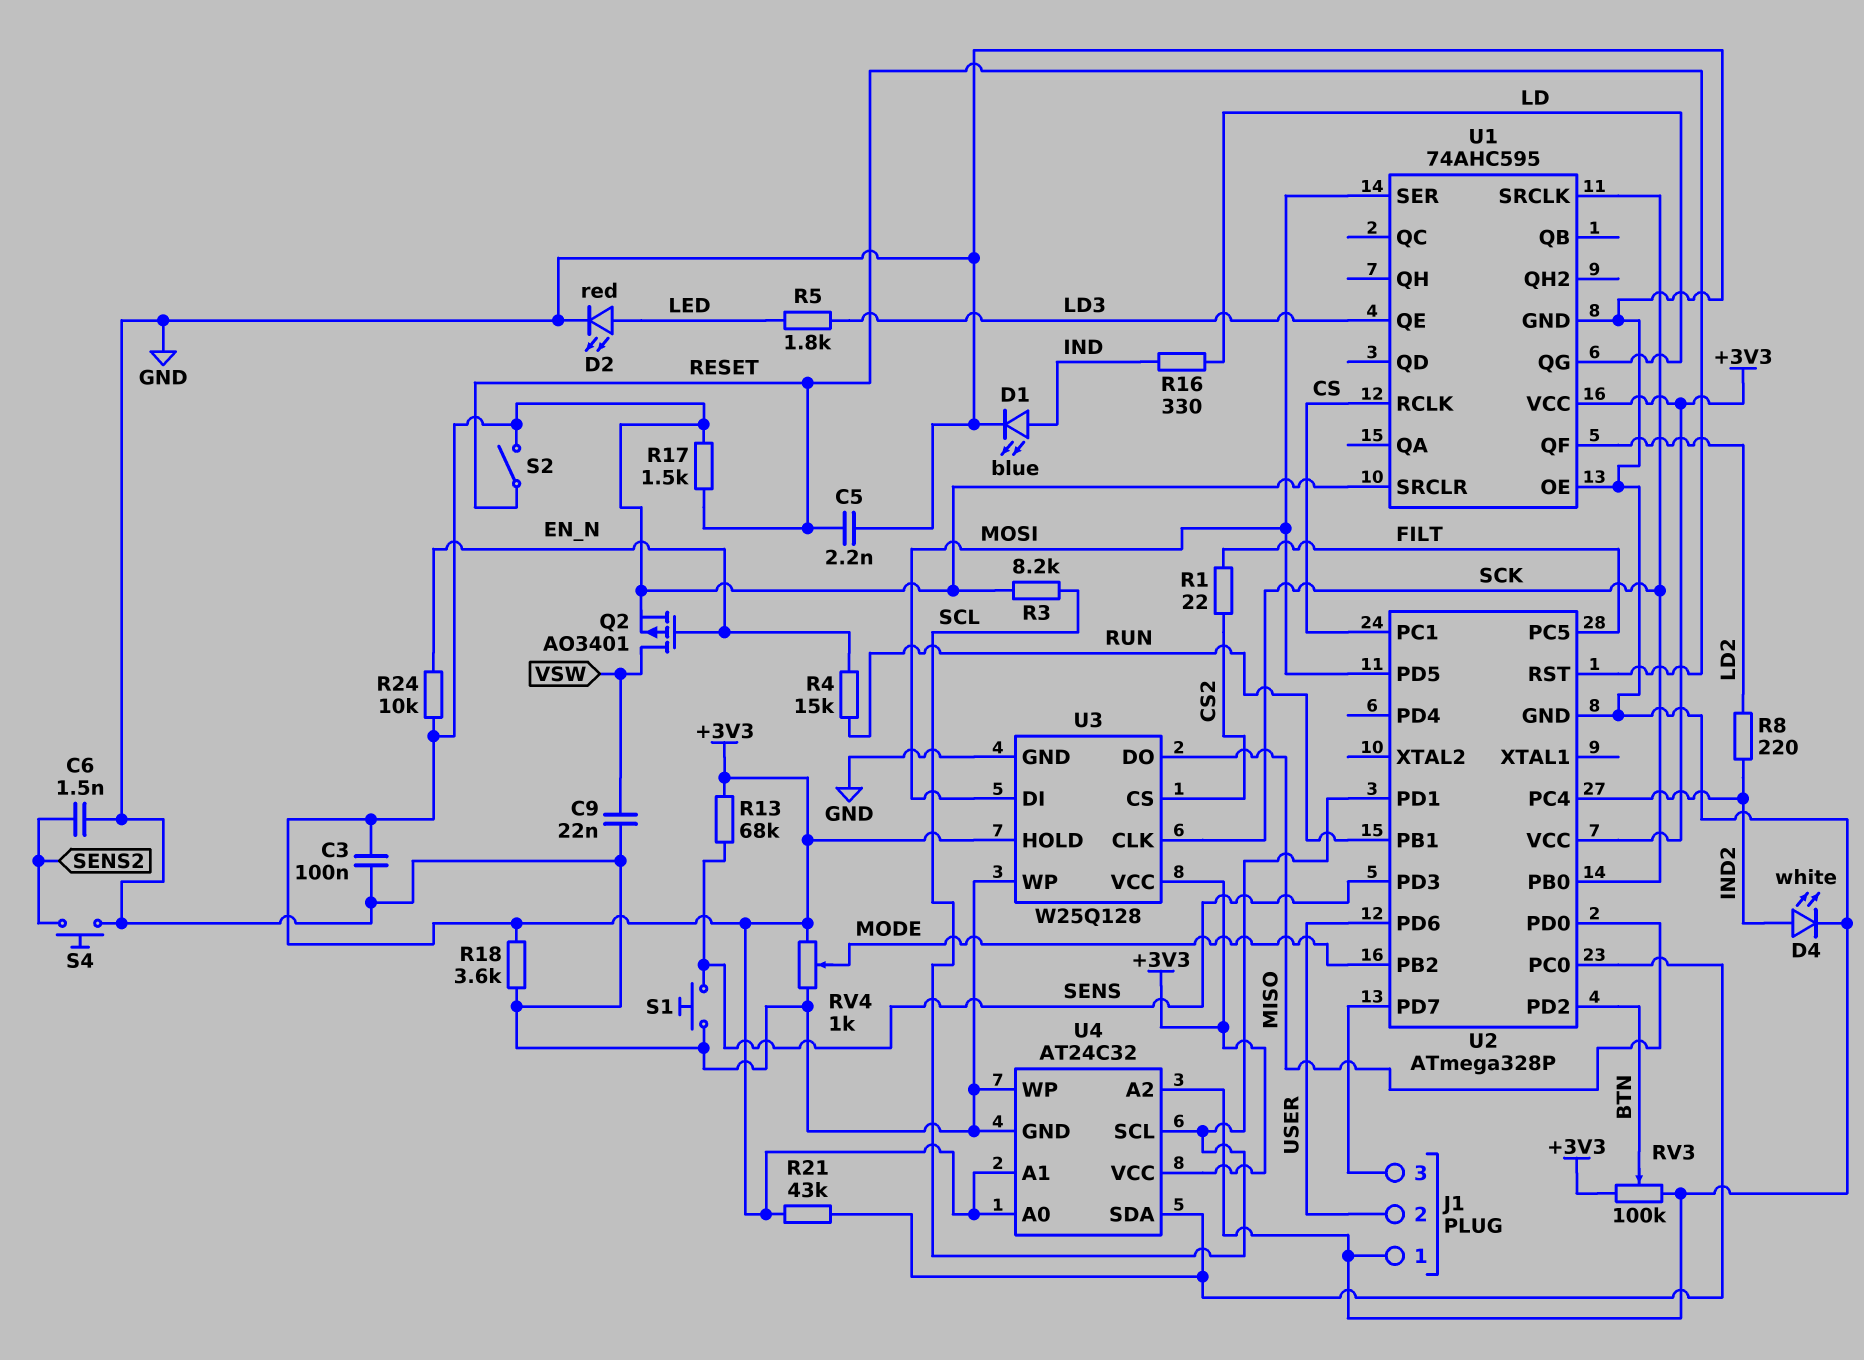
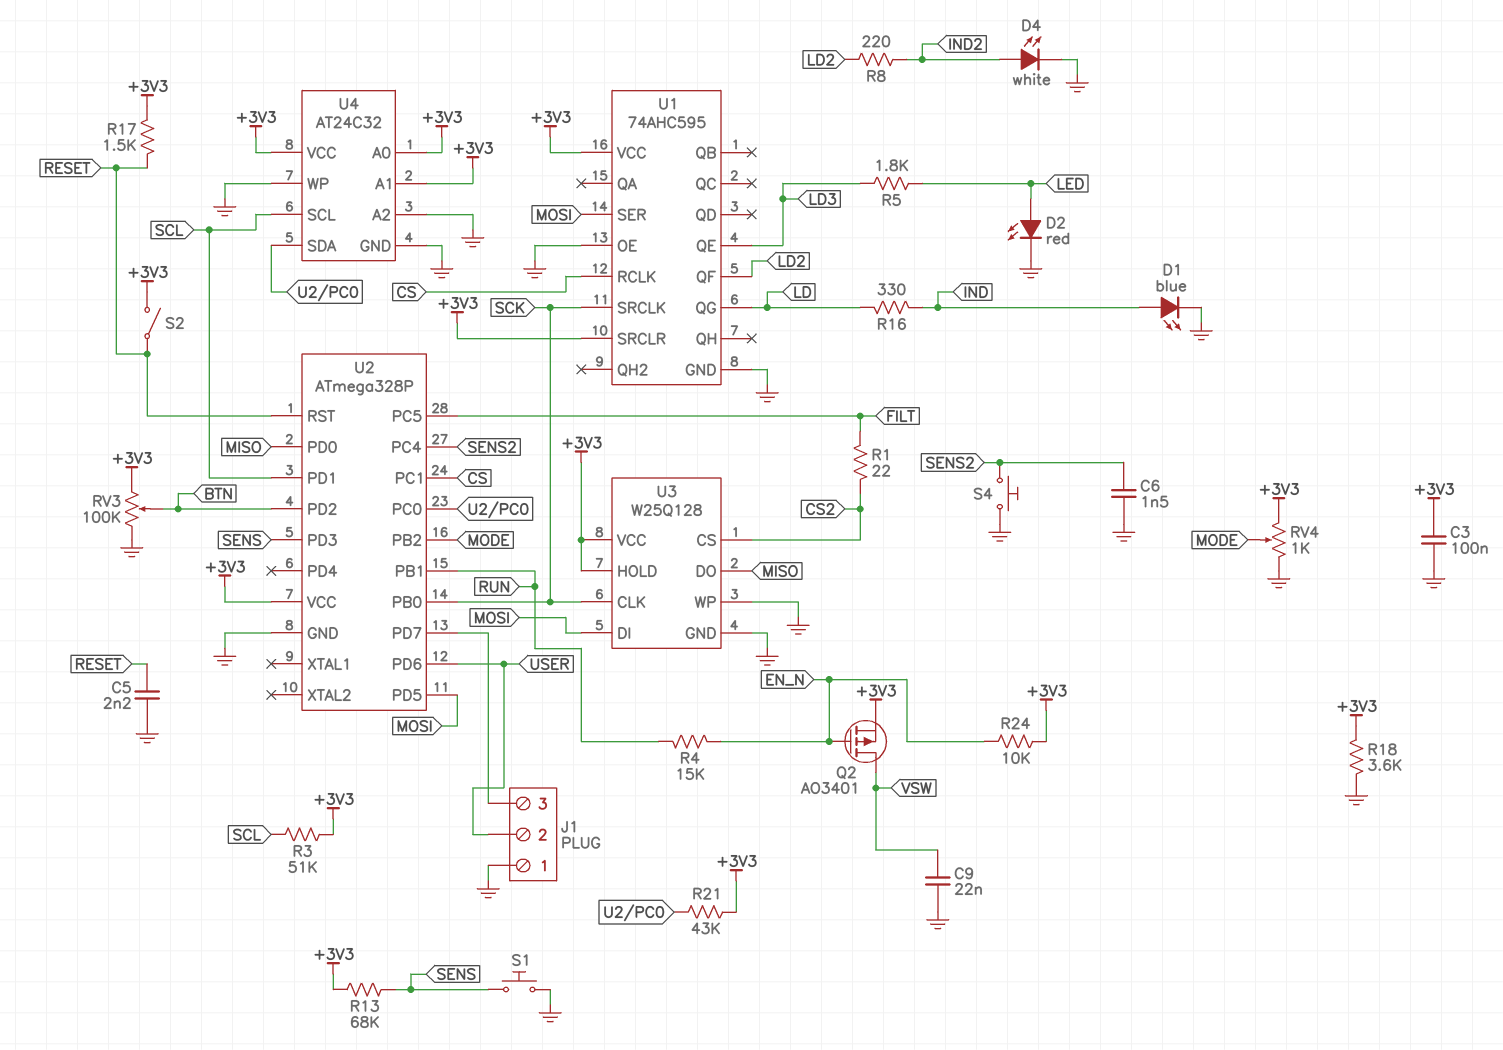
R3: 8.2k (+3V3, SCL) -> 51k (+3V3, SCL)
U2 pin PC4: IND2 -> SENS2

